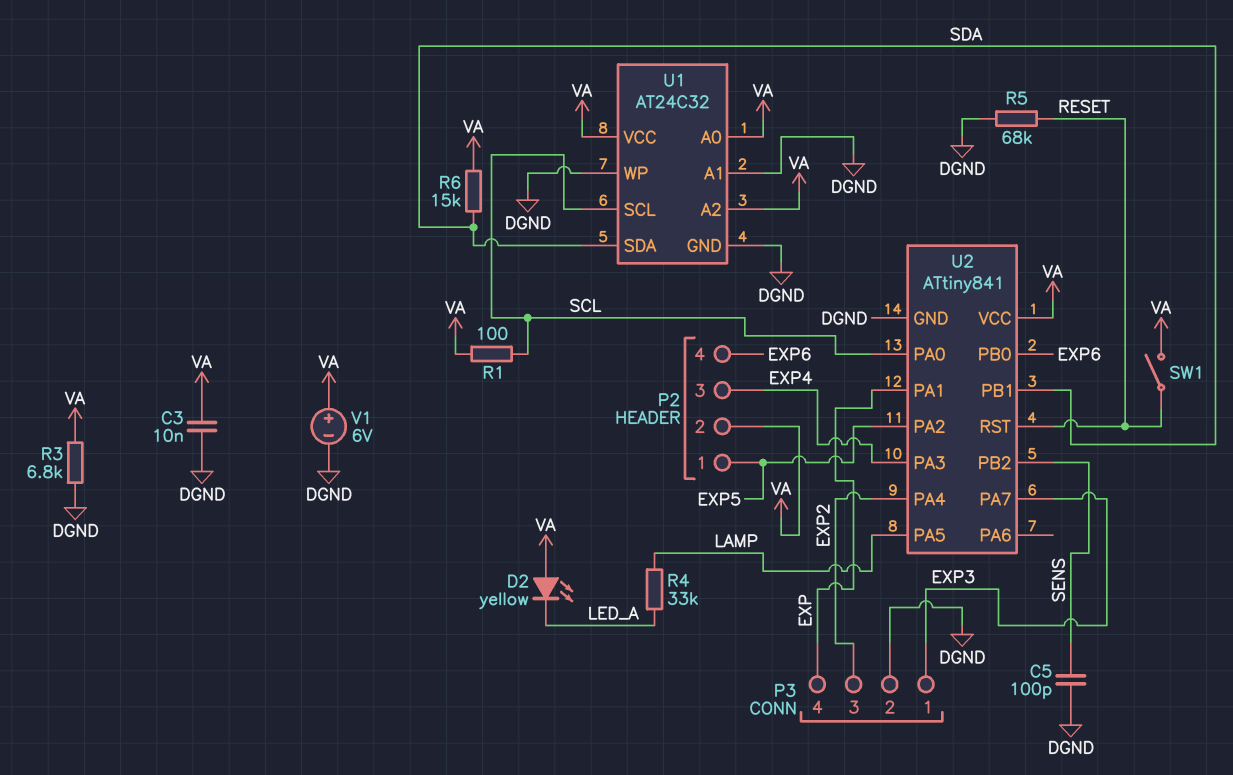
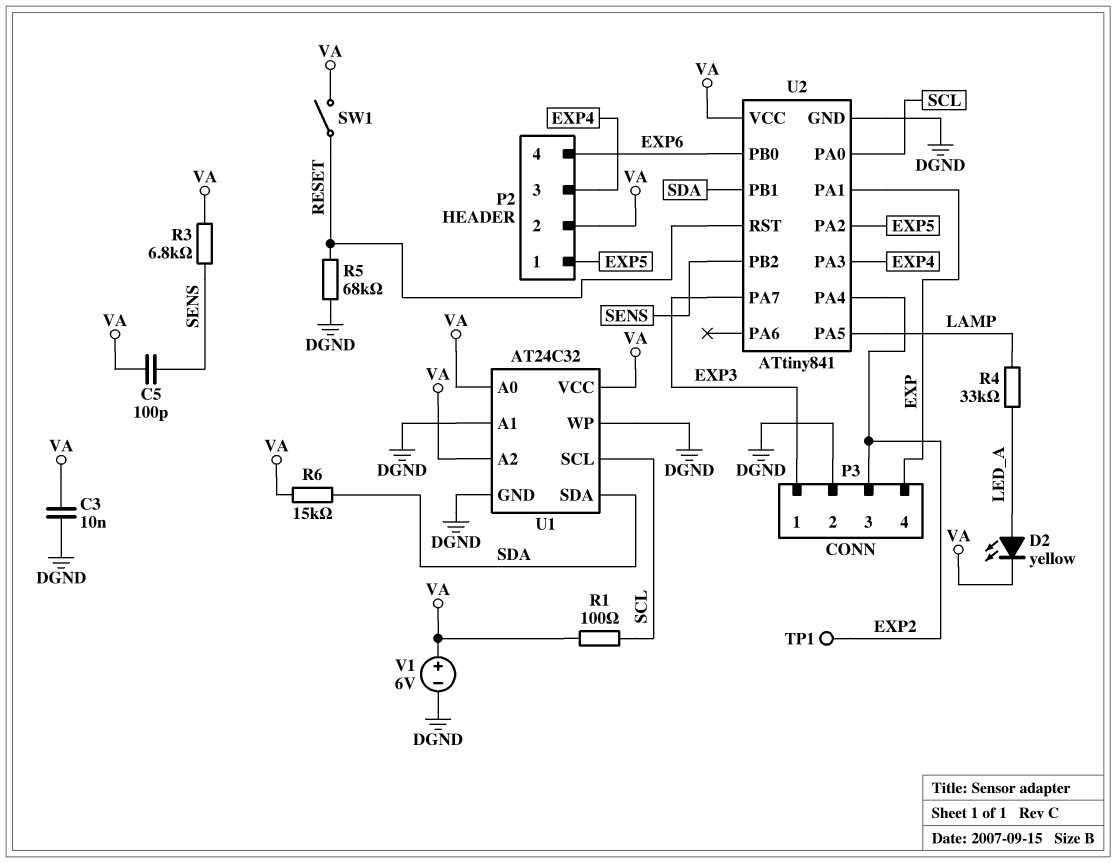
C5: 100pF (DGND, SENS) -> 100pF (SENS, VA)
D2: LED yellow (A VA, K LED_A) -> LED yellow (A LED_A, K VA)
R3: 6.8k (DGND, VA) -> 6.8k (SENS, VA)
TP1: none -> test point (EXP2)

